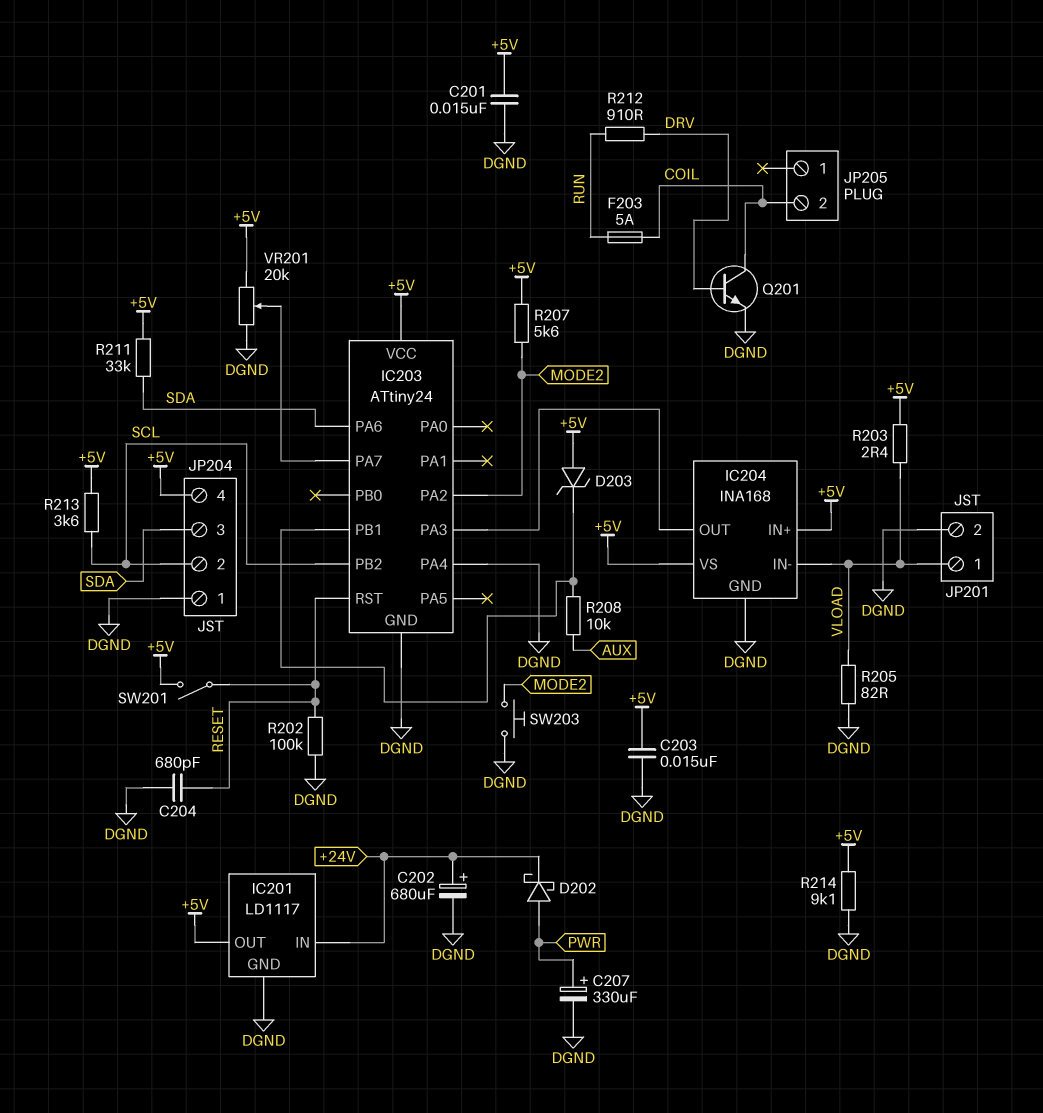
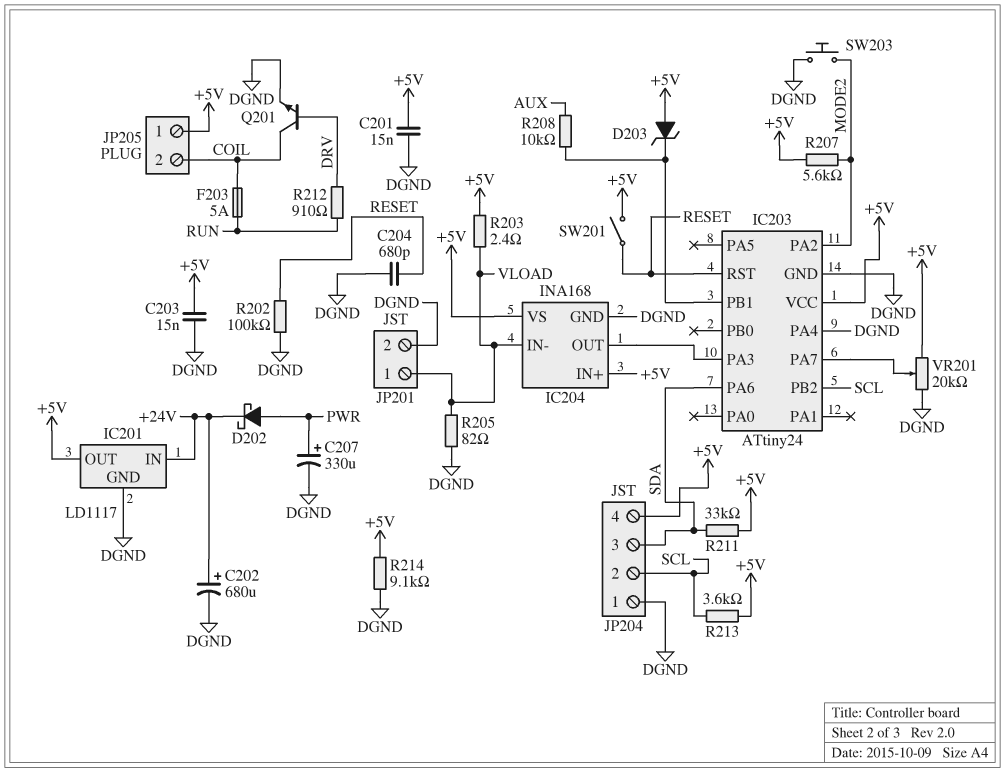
JP205 pin 1: none -> +5V

